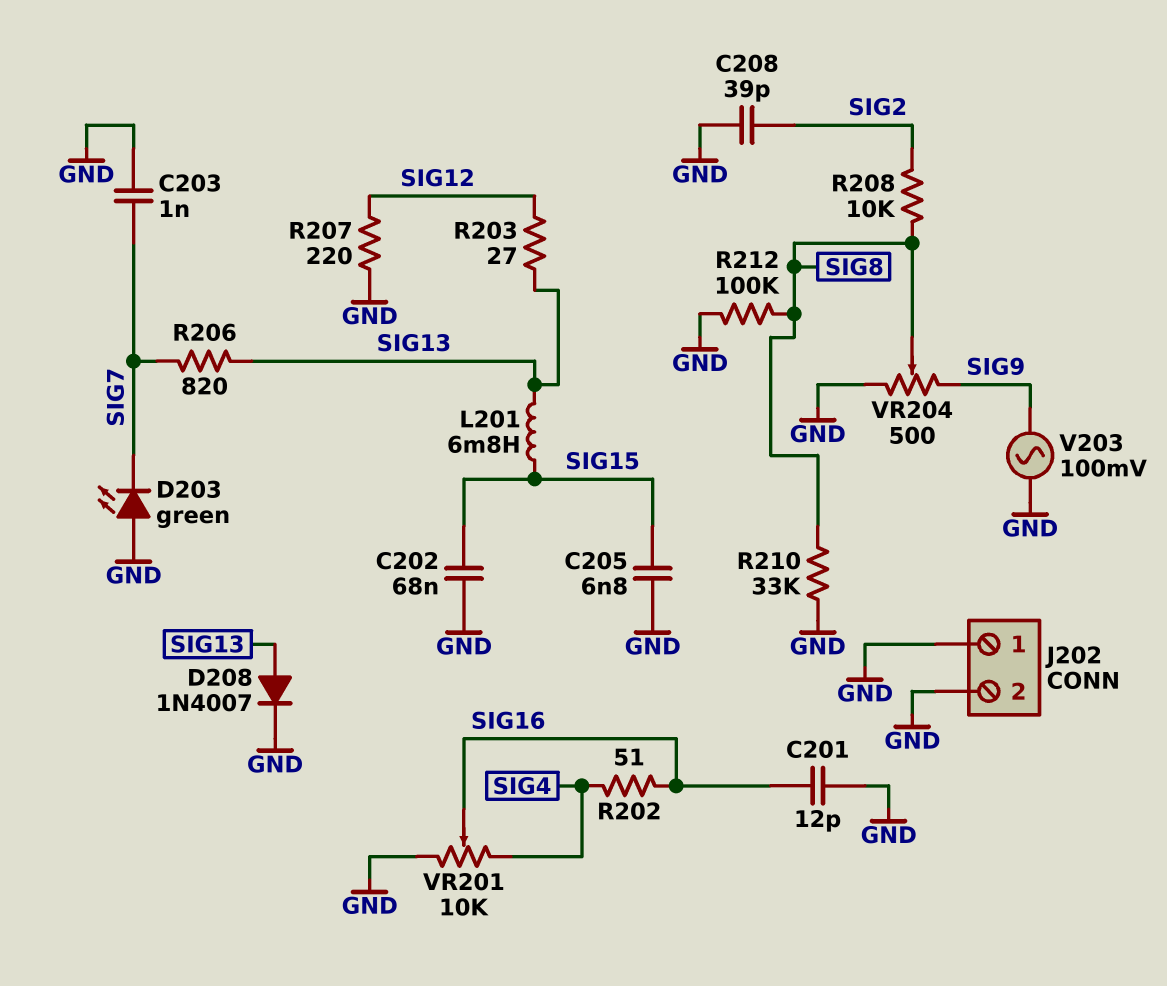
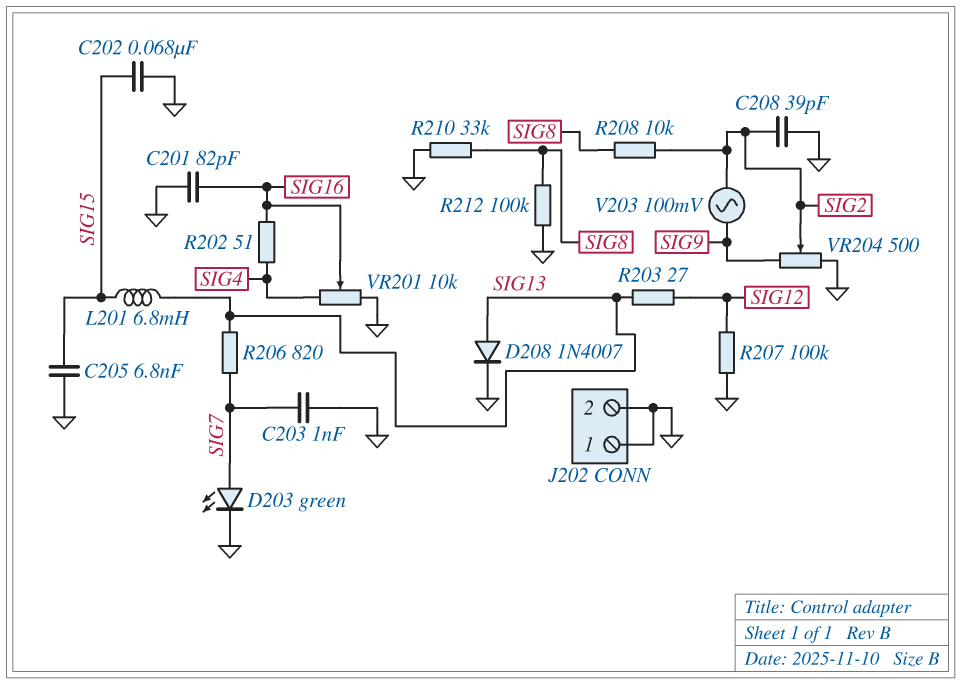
C201: 12pF (GND, SIG16) -> 82pF (GND, SIG16)
D203: LED green (A GND, K SIG7) -> LED green (A SIG7, K GND)
R207: 220 (GND, SIG12) -> 100k (GND, SIG12)
V203: AC 100mV (GND, SIG9) -> AC 100mV (SIG2, SIG9)
VR204: 500 (GND, SIG9, wiper SIG8) -> 500 (GND, SIG9, wiper SIG2)

